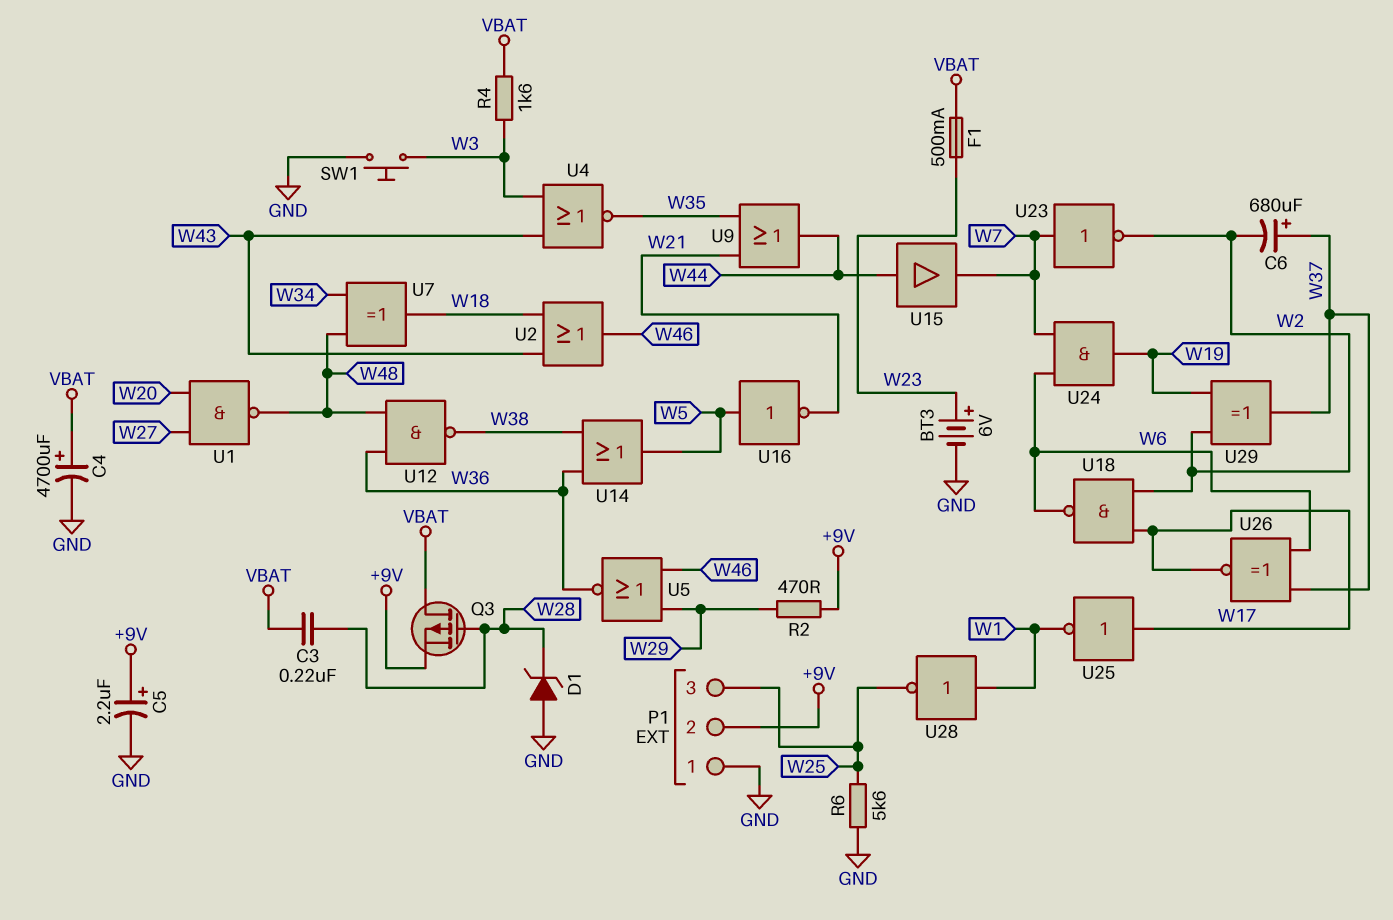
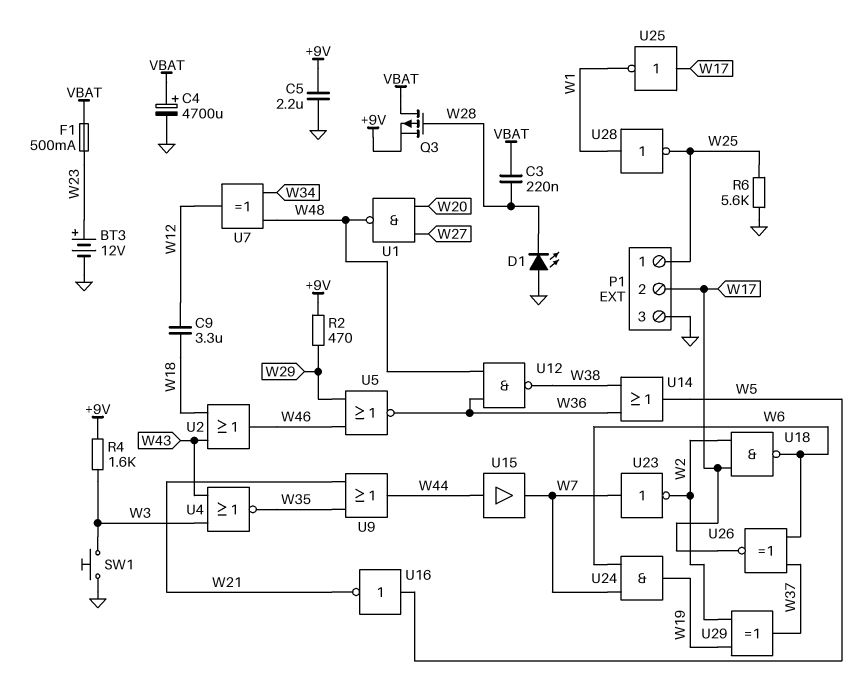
BT3: 6V (plus W23, minus GND) -> 12V (plus W23, minus GND)
C5: 2.2uF (plus +9V, minus GND) -> 2.2uF (+9V, GND)
C6: 680uF (plus W37, minus W2) -> none
C9: none -> 3.3uF (W12, W18)
D1: zener (A GND, K W28) -> LED (A GND, K W28)
P1 pin 1: GND -> W25
P1 pin 2: +9V -> W17
P1 pin 3: W25 -> GND
R4: 1.6k (VBAT, W3) -> 1.6k (+9V, W3)
U7: XOR (in W34, in W48, out W18) -> XOR (in W34, in W48, out W12)

